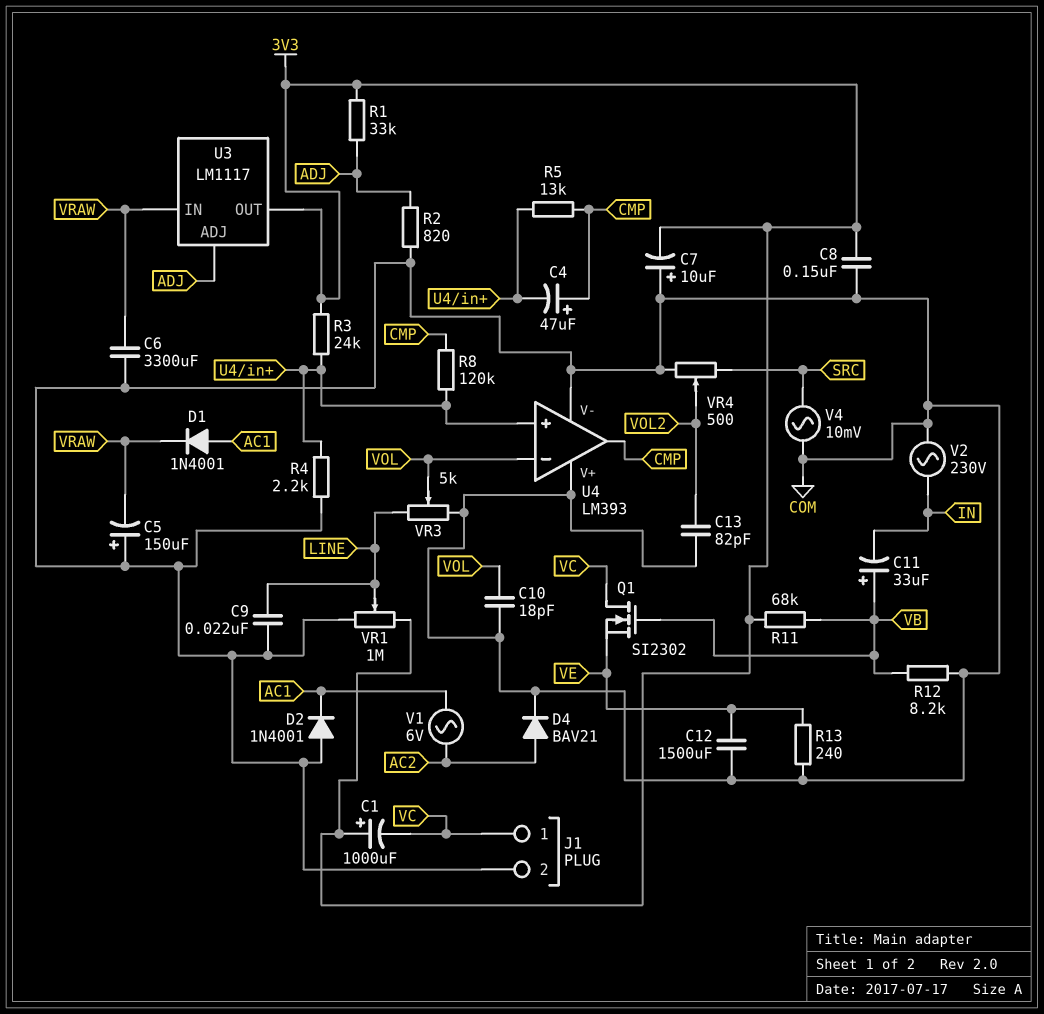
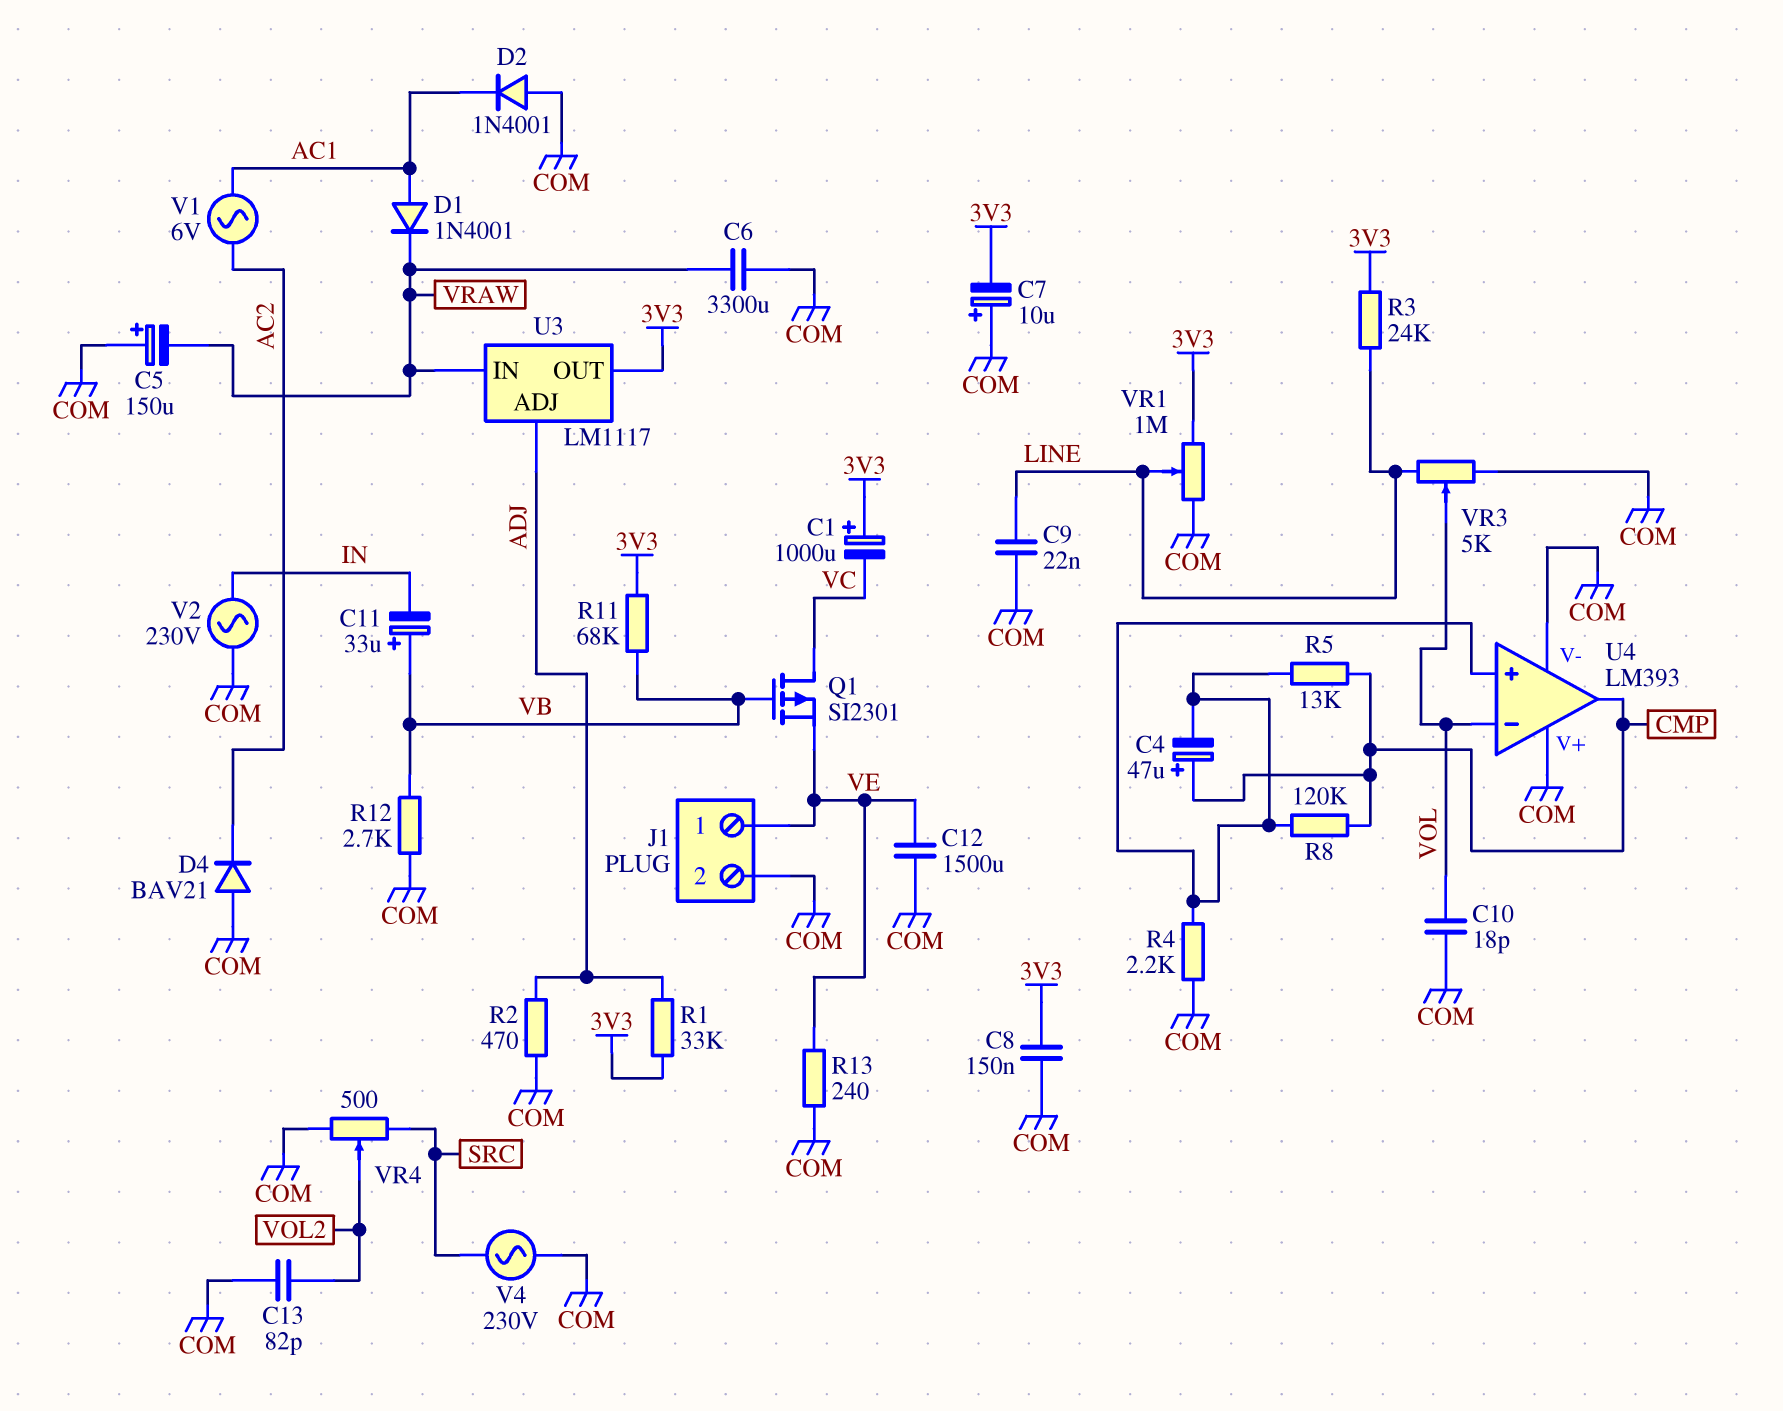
D4: diode BAV21 (A AC2, K COM) -> diode BAV21 (A COM, K AC2)
J1 pin 1: VC -> VE
Q1: NMOS SI2302 (G VB, D VC, S VE) -> PMOS SI2301 (G VB, D VC, S VE)
R2: 820 (ADJ, COM) -> 470 (ADJ, COM)
R3: 24k (3V3, U4/in+) -> 24k (3V3, LINE)
R12: 8.2k (COM, VB) -> 2.7k (COM, VB)
V4: AC 10mV (COM, SRC) -> AC 230V (COM, SRC)

